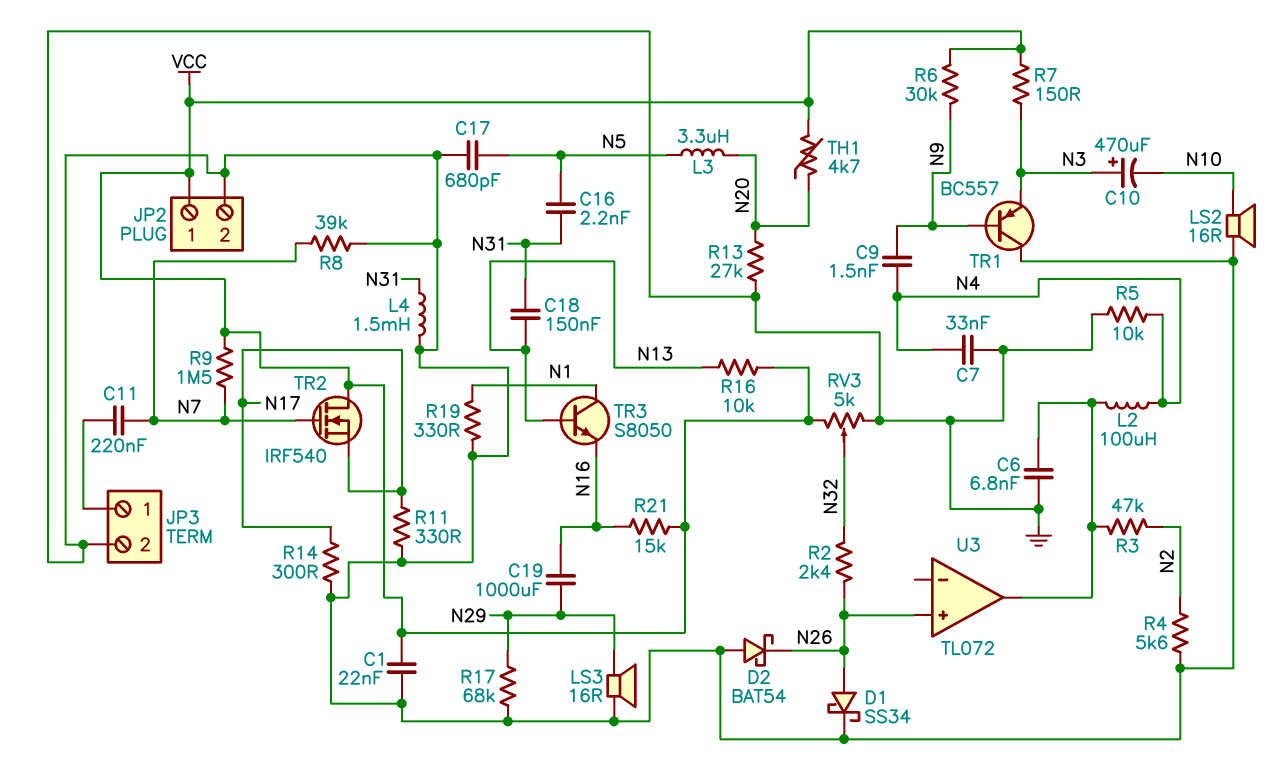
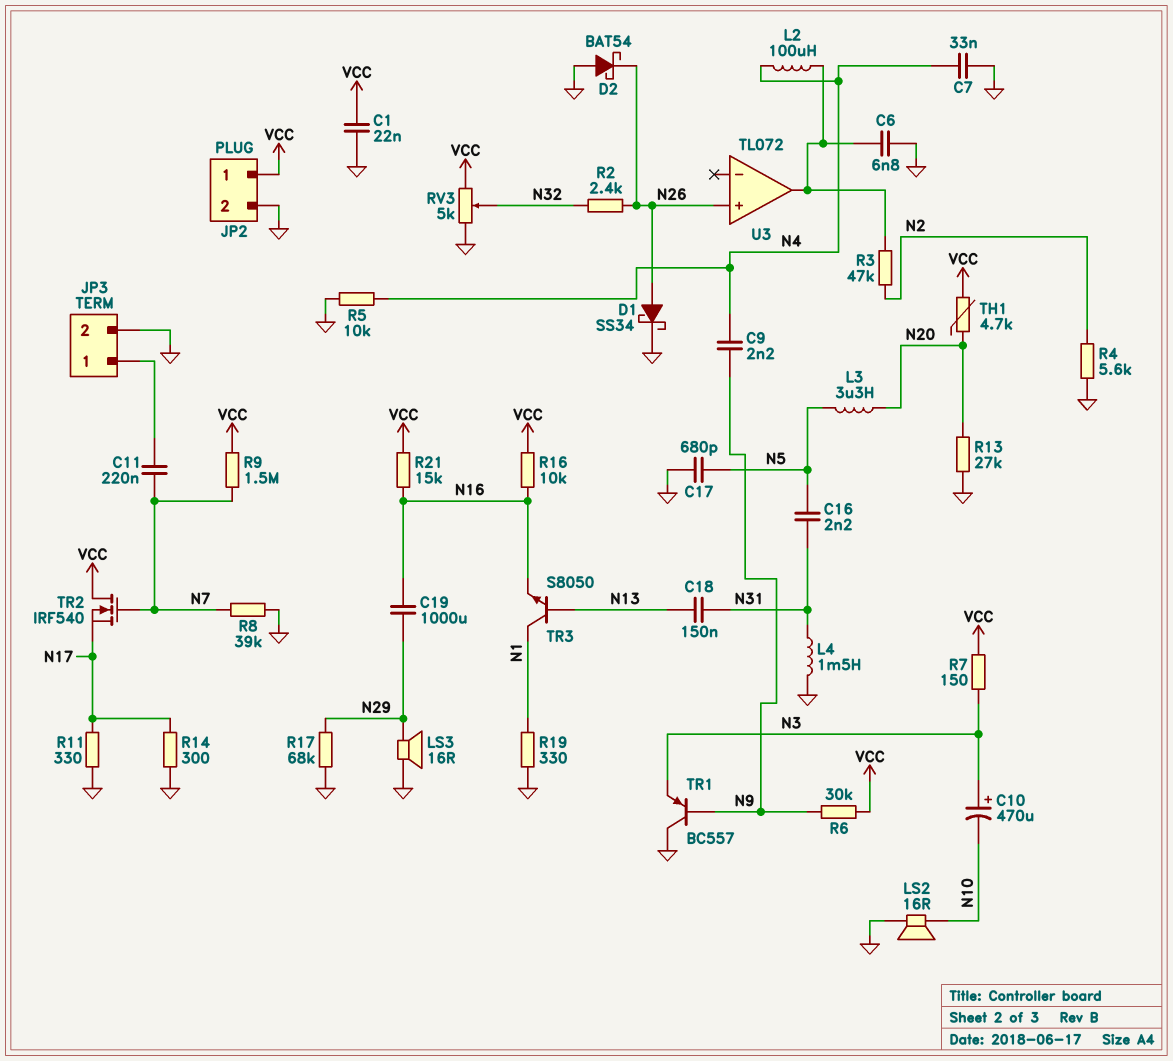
C9: 1.5nF (N4, N9) -> 2.2nF (N4, N9)
R16: 10k (N13, VCC) -> 10k (N16, VCC)

